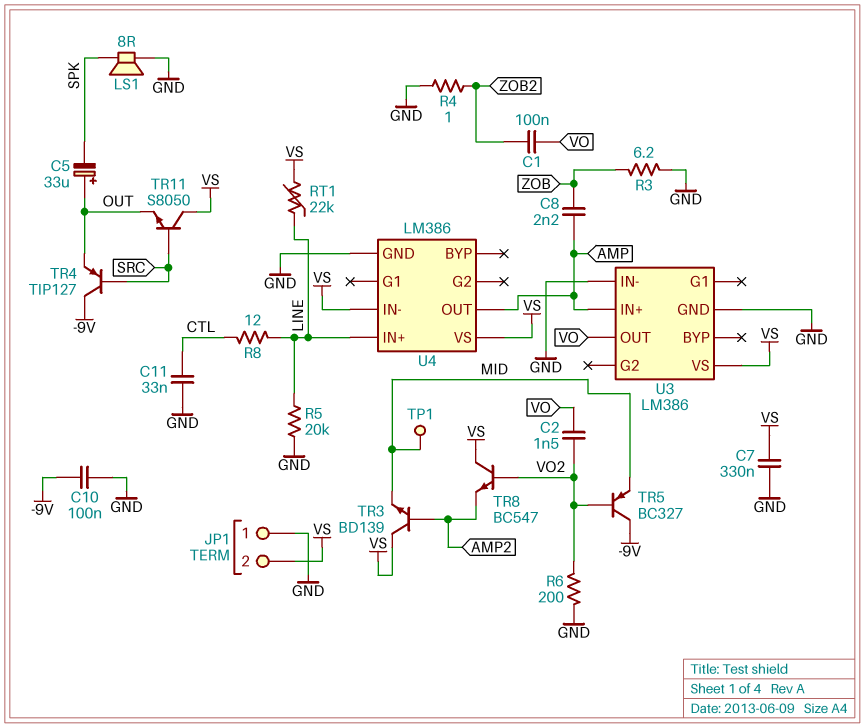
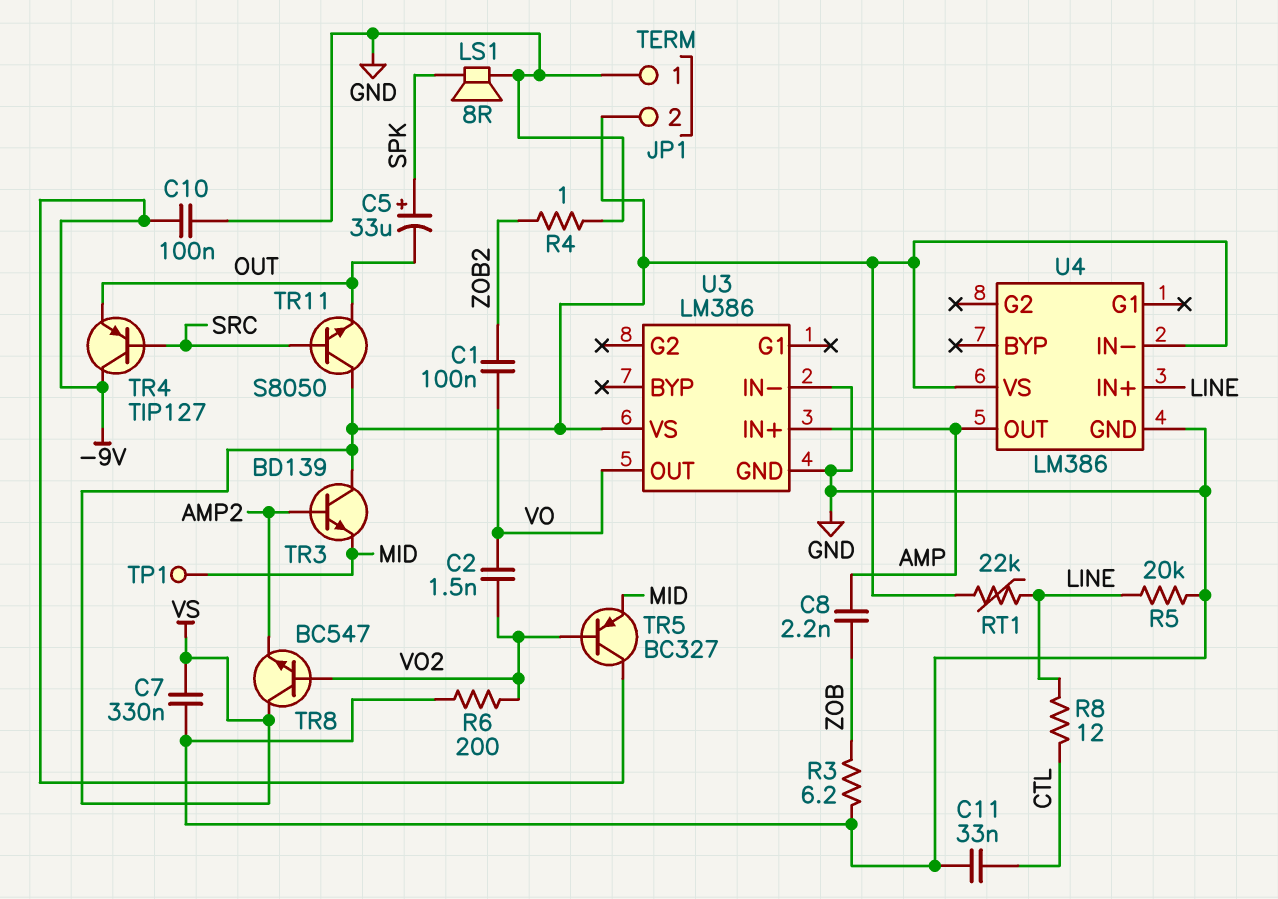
C5: 33uF (plus OUT, minus SPK) -> 33uF (plus SPK, minus OUT)

